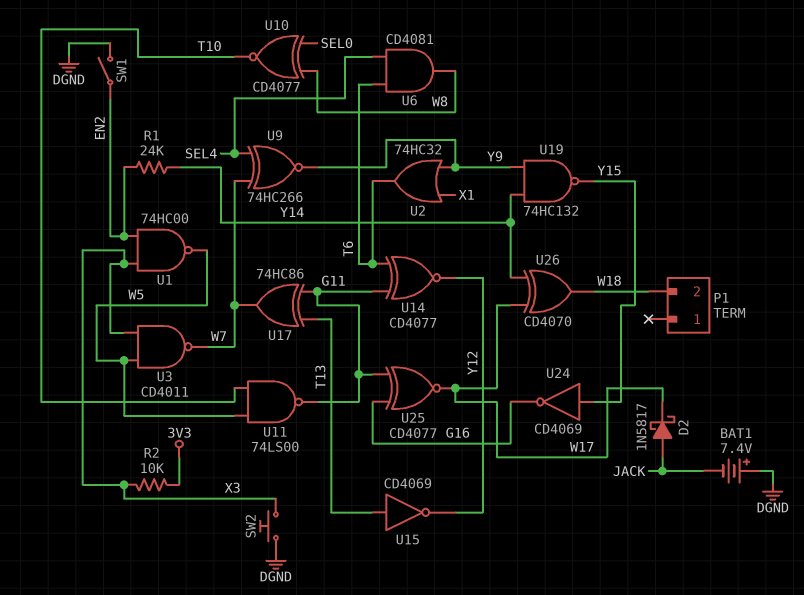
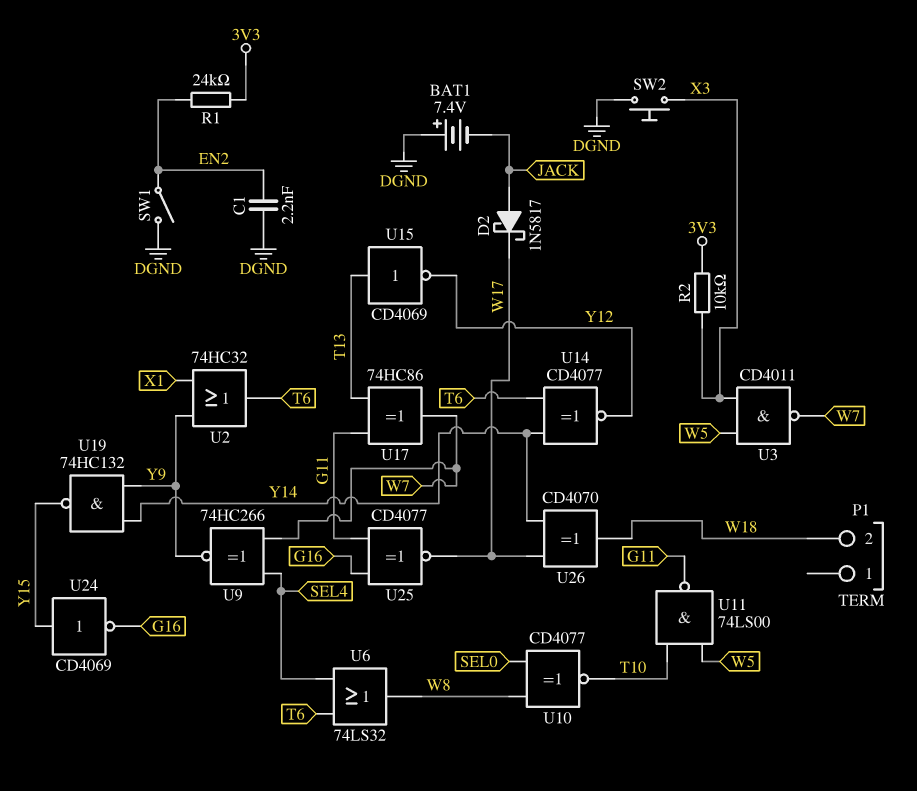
C1: none -> 2.2nF (DGND, EN2)
R1: 24k (EN2, Y14) -> 24k (3V3, EN2)
U1: NAND 74HC00 (in EN2, in X3, out W5) -> none
U6: AND CD4081 (in SEL4, in T6, out W8) -> OR 74LS32 (in SEL4, in T6, out W8)
U14: XNOR CD4077 (in G11, in T6, out Y12) -> XNOR CD4077 (in T6, in Y14, out Y12)

